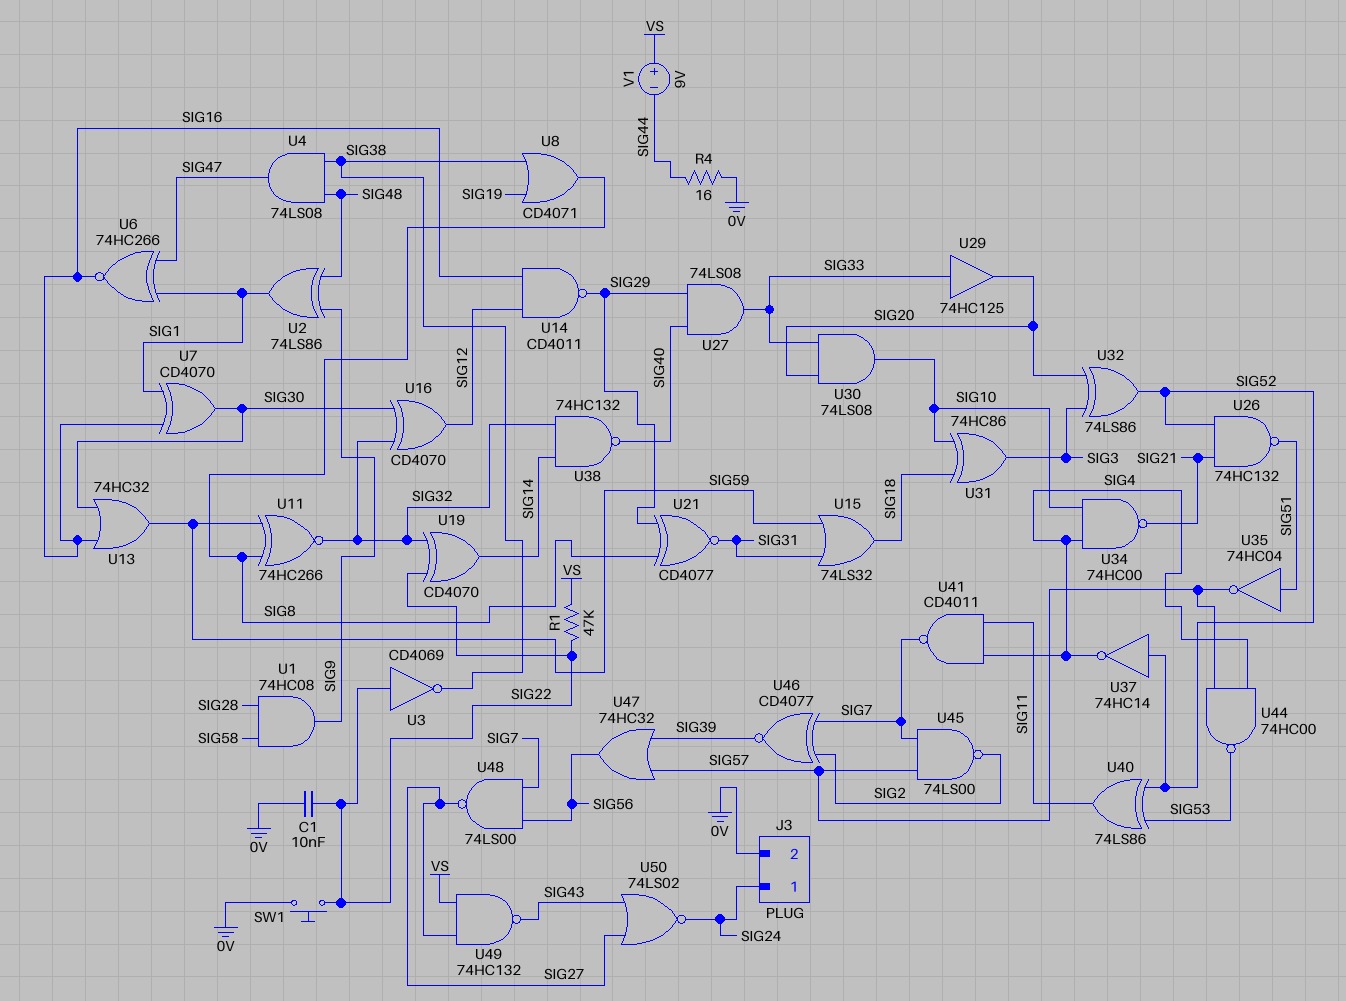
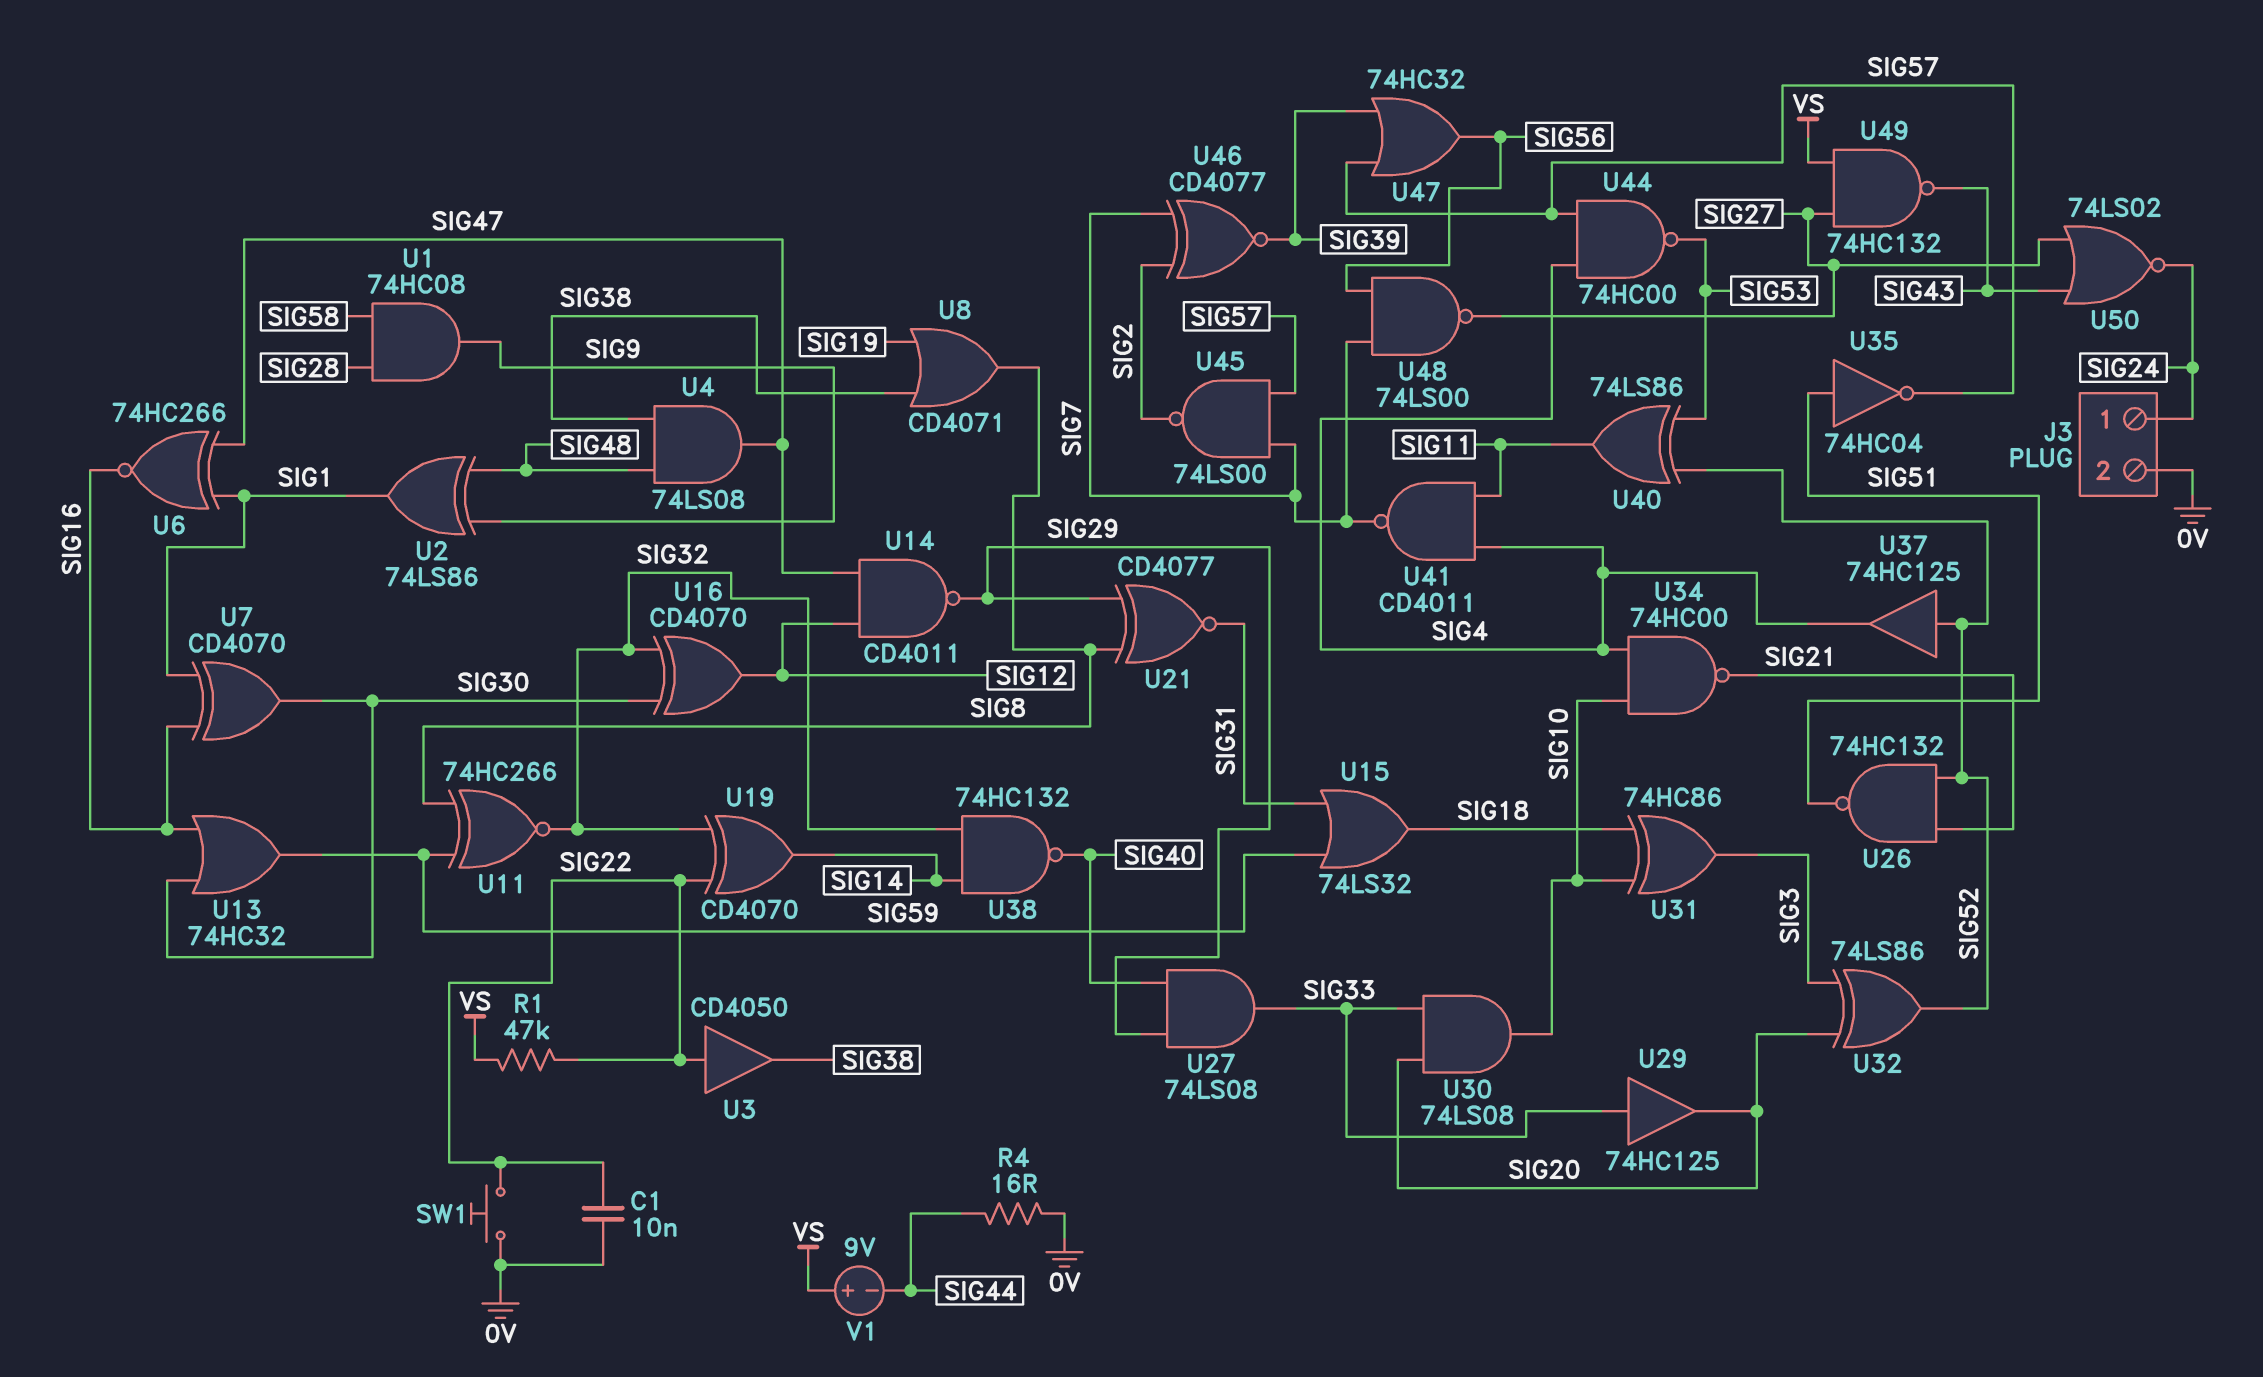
U3: NOT CD4069 (in SIG22, out SIG38) -> buffer CD4050 (in SIG22, out SIG38)
U14: NAND CD4011 (in SIG12, in SIG16, out SIG29) -> NAND CD4011 (in SIG12, in SIG47, out SIG29)
U37: NOT 74HC14 (in SIG52, out SIG4) -> buffer 74HC125 (in SIG52, out SIG4)

